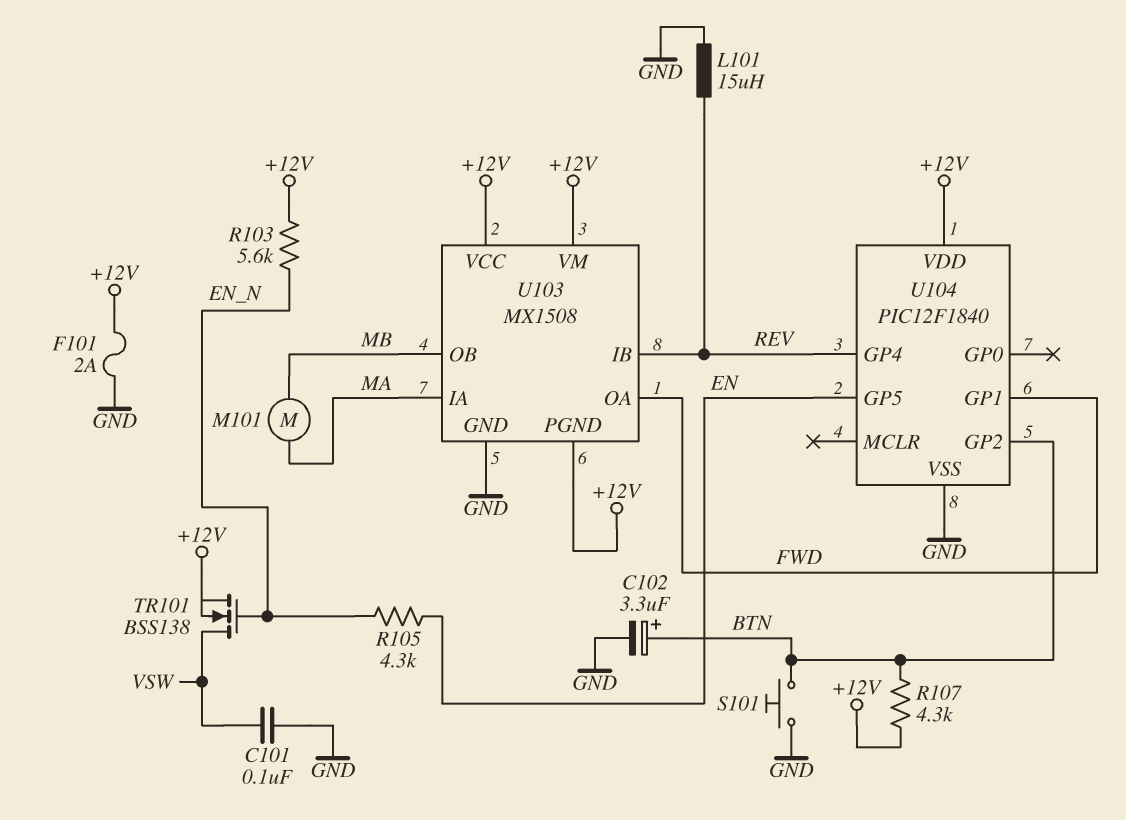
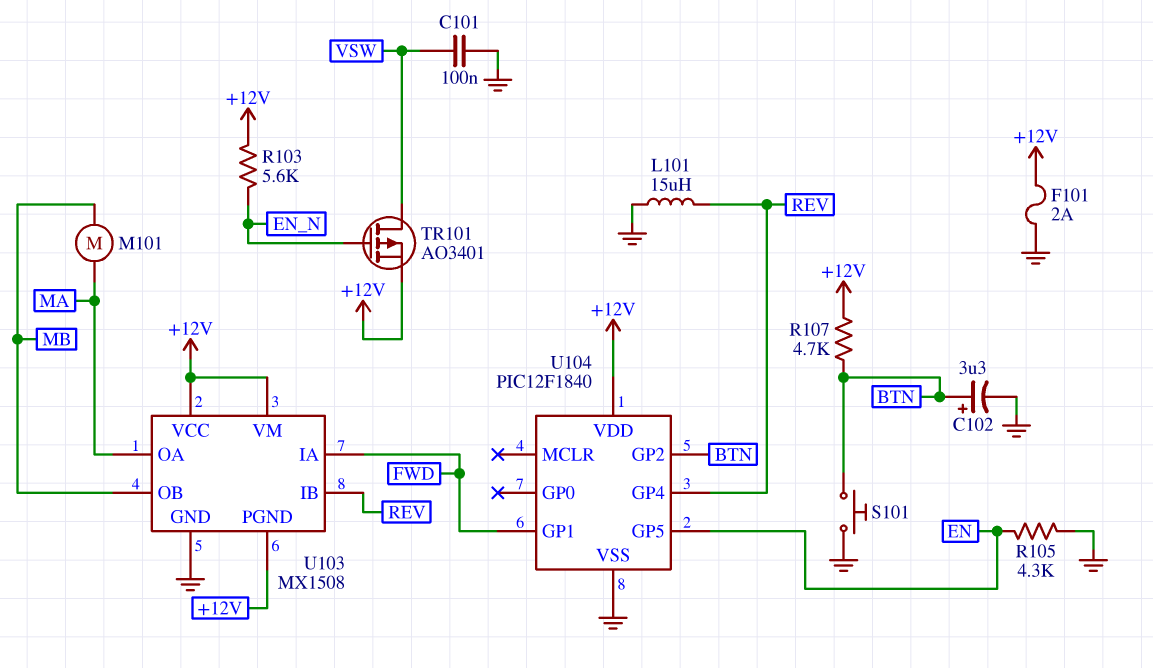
R105: 4.3k (EN, EN_N) -> 4.3k (EN, GND)
R107: 4.3k (+12V, BTN) -> 4.7k (+12V, BTN)
TR101: NMOS BSS138 (G EN_N, D VSW, S +12V) -> PMOS AO3401 (G EN_N, D VSW, S +12V)
U103 pin IA: MA -> FWD
U103 pin OA: FWD -> MA

